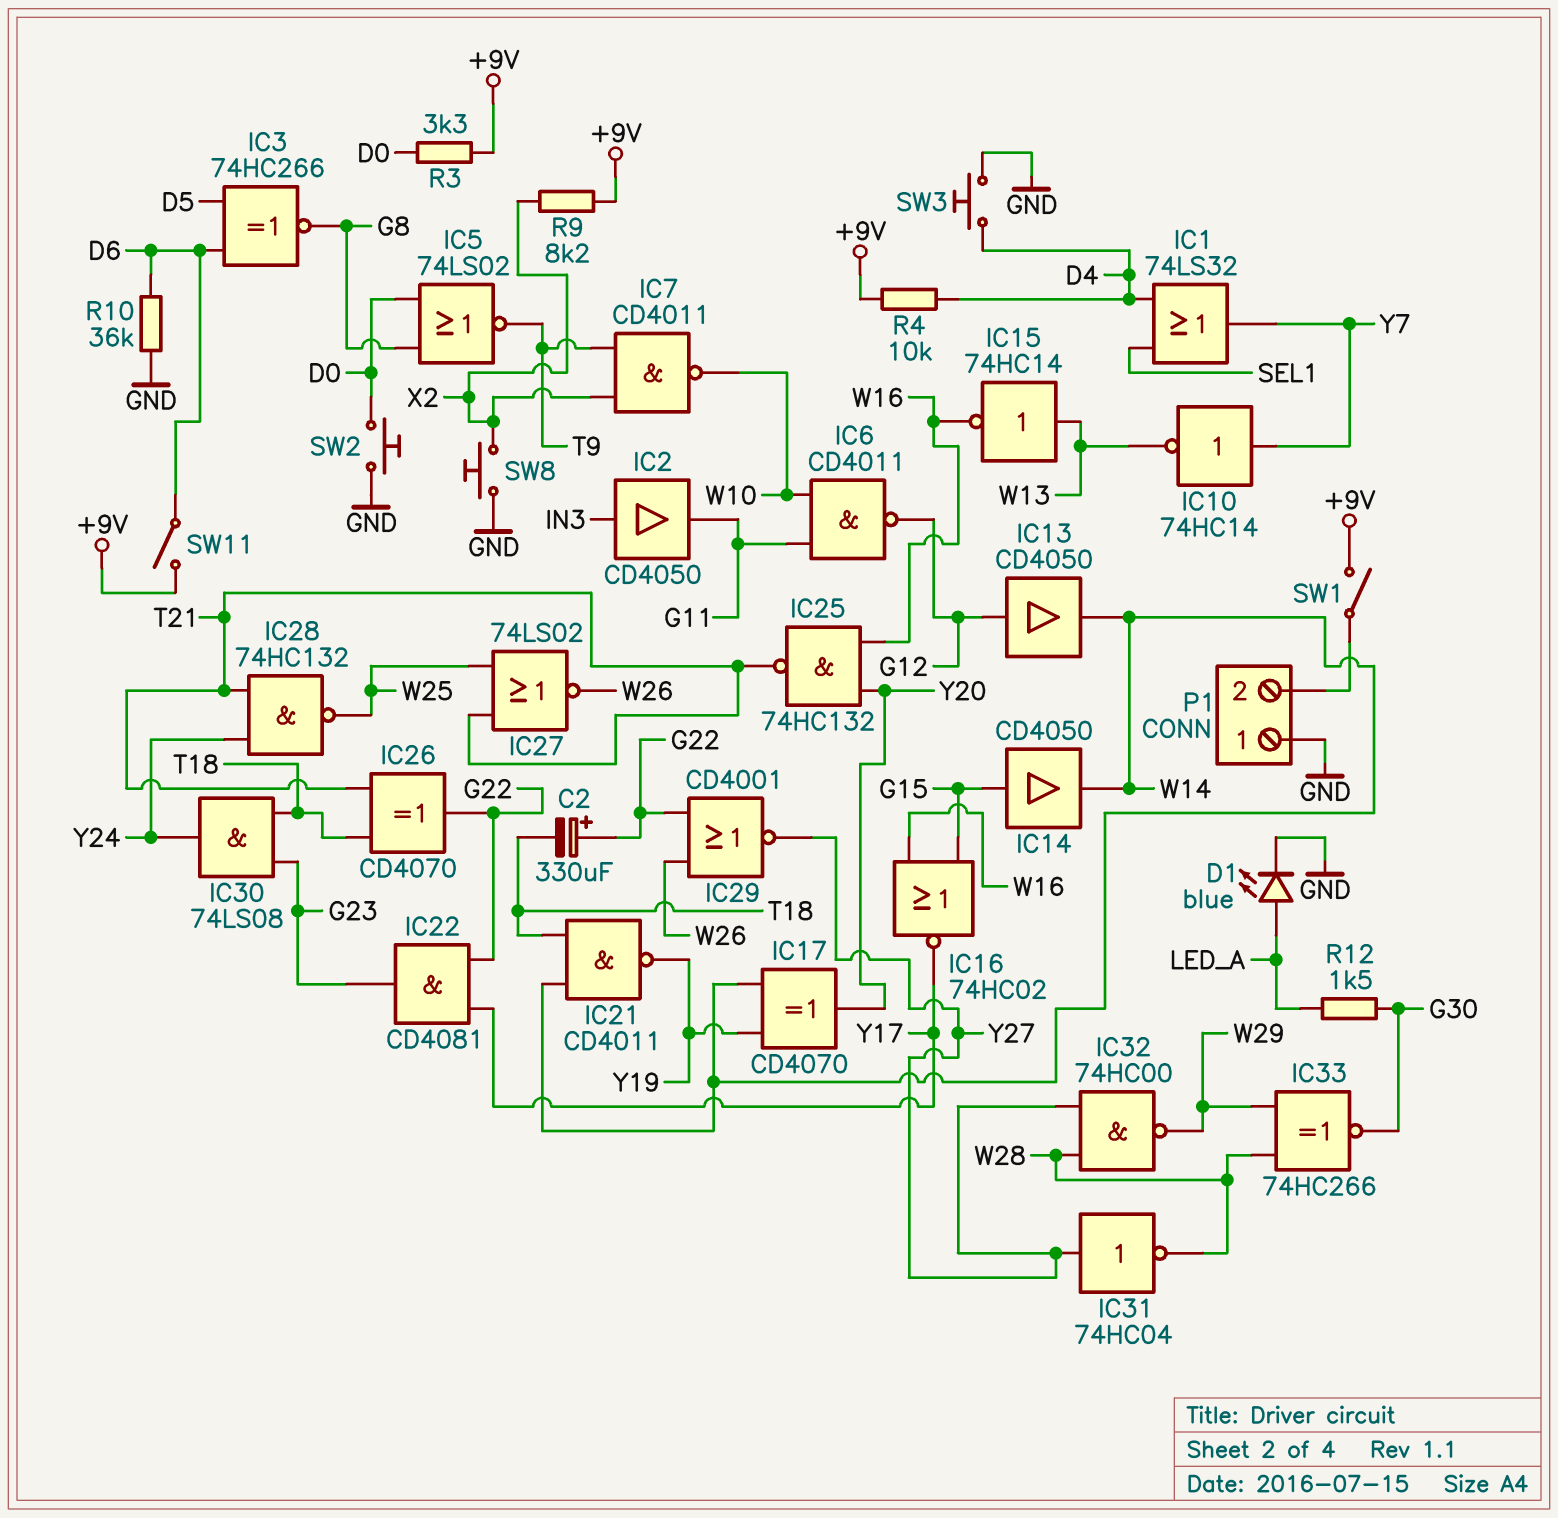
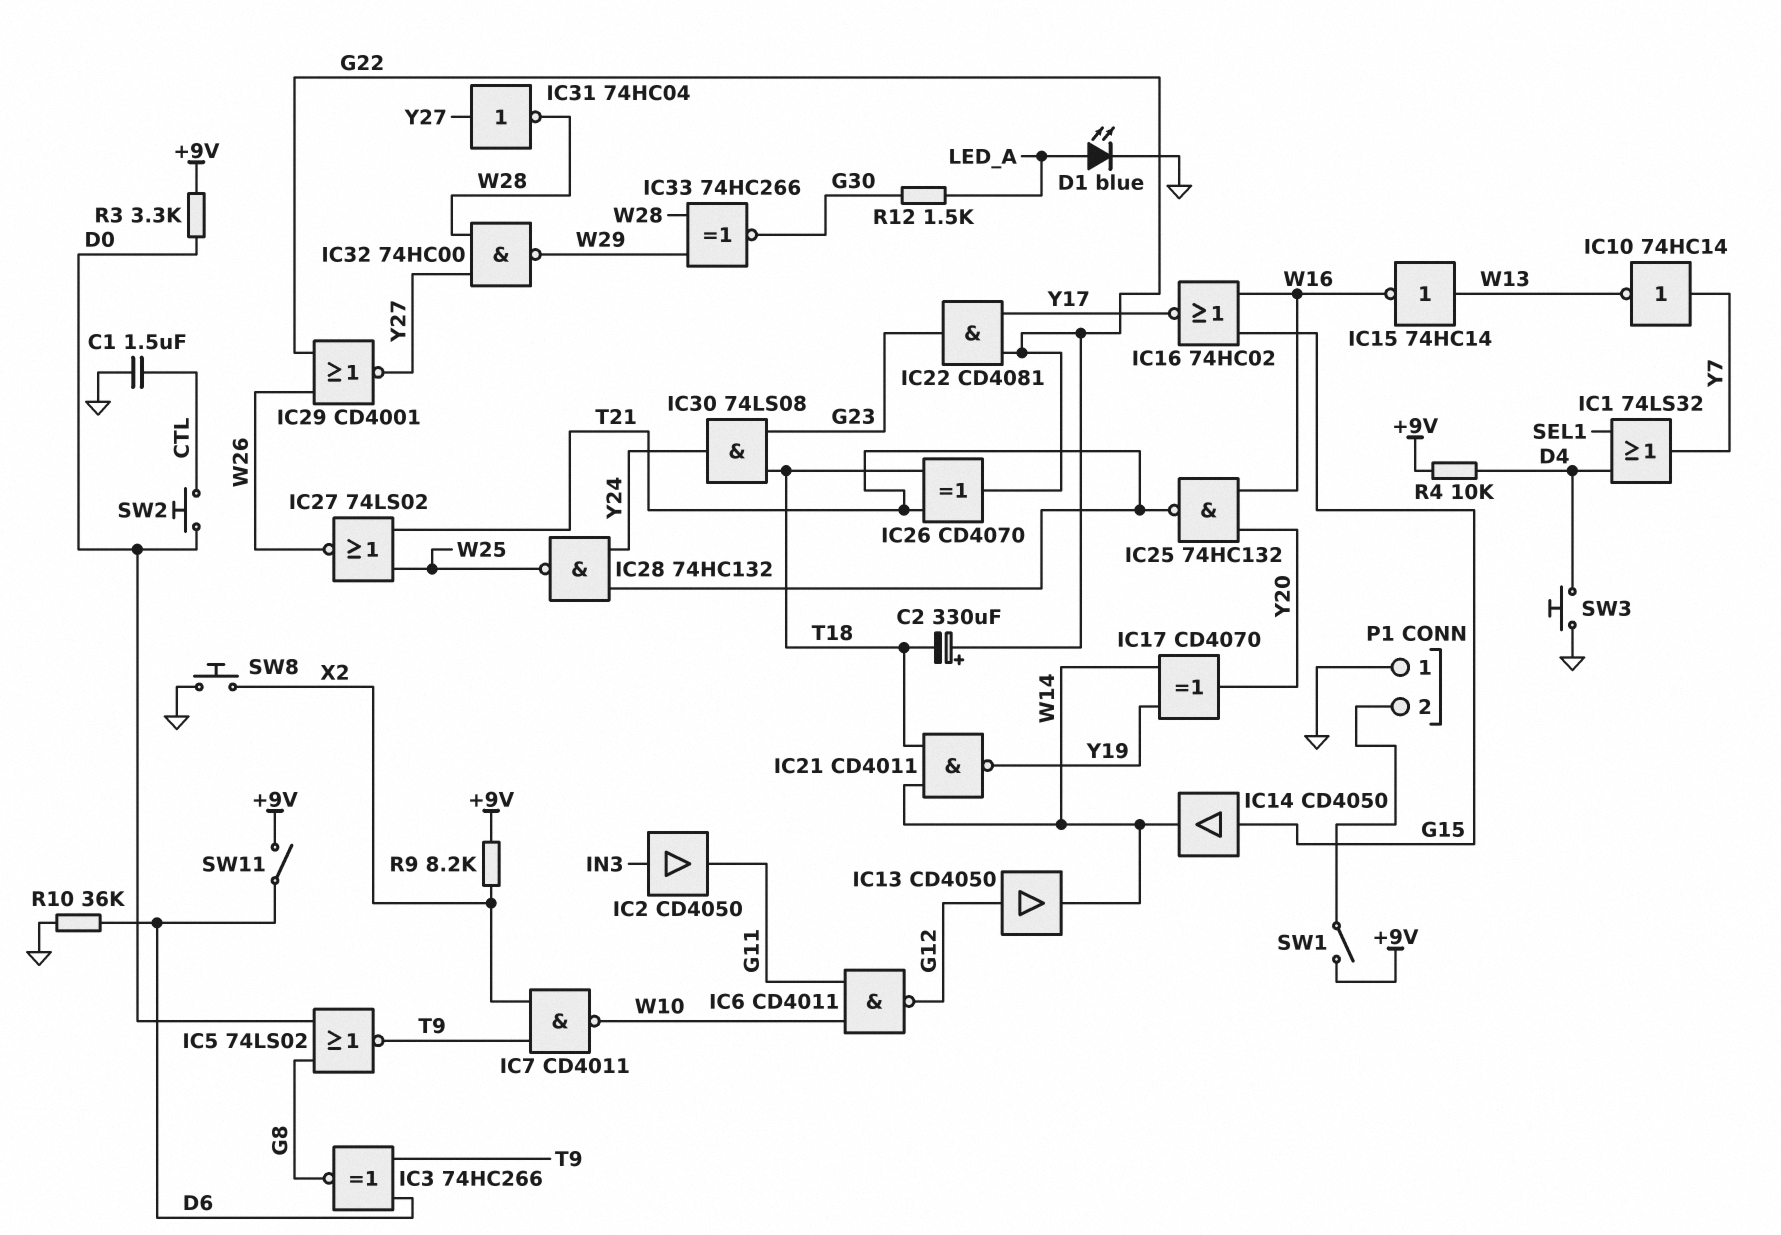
C1: none -> 1.5uF (CTL, GND)
IC3: XNOR 74HC266 (in D5, in D6, out G8) -> XNOR 74HC266 (in D6, in T9, out G8)
SW2: button (D0, GND) -> button (CTL, D0)

